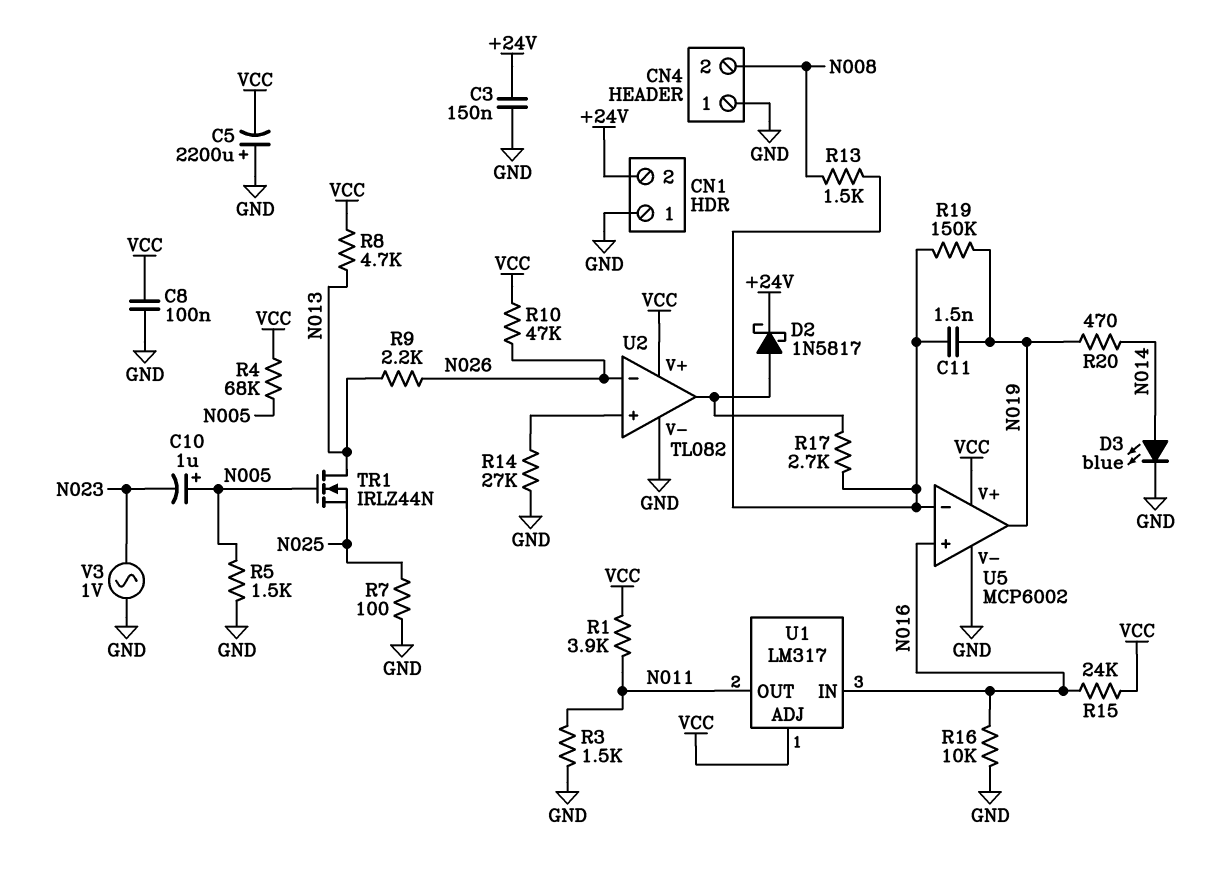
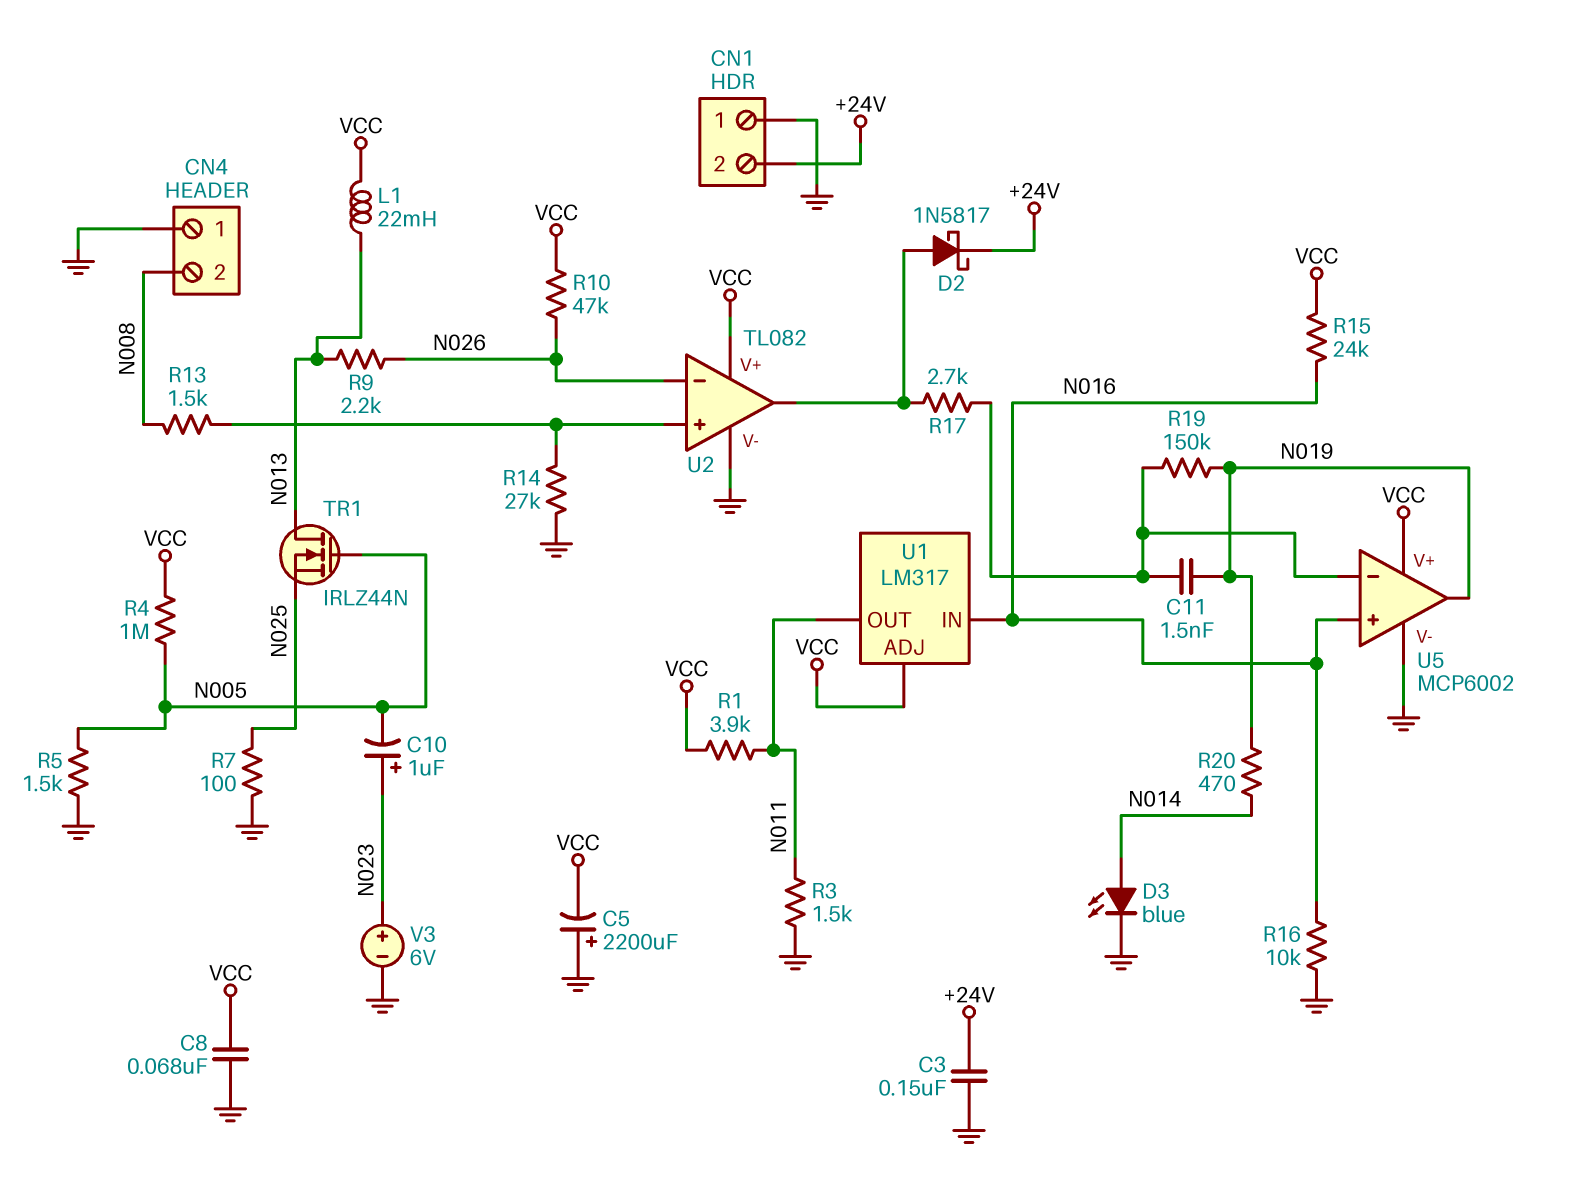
C8: 100nF (GND, VCC) -> 68nF (GND, VCC)
C10: 1uF (plus N005, minus N023) -> 1uF (plus N023, minus N005)
L1: none -> 22mH (N013, VCC)
R4: 68k (N005, VCC) -> 1M (N005, VCC)
R8: 4.7k (N013, VCC) -> none
R13: 1.5k (N008, U5/in-) -> 1.5k (N008, U2/in+)
V3: AC 1V (GND, N023) -> 6V (plus N023, minus GND)

